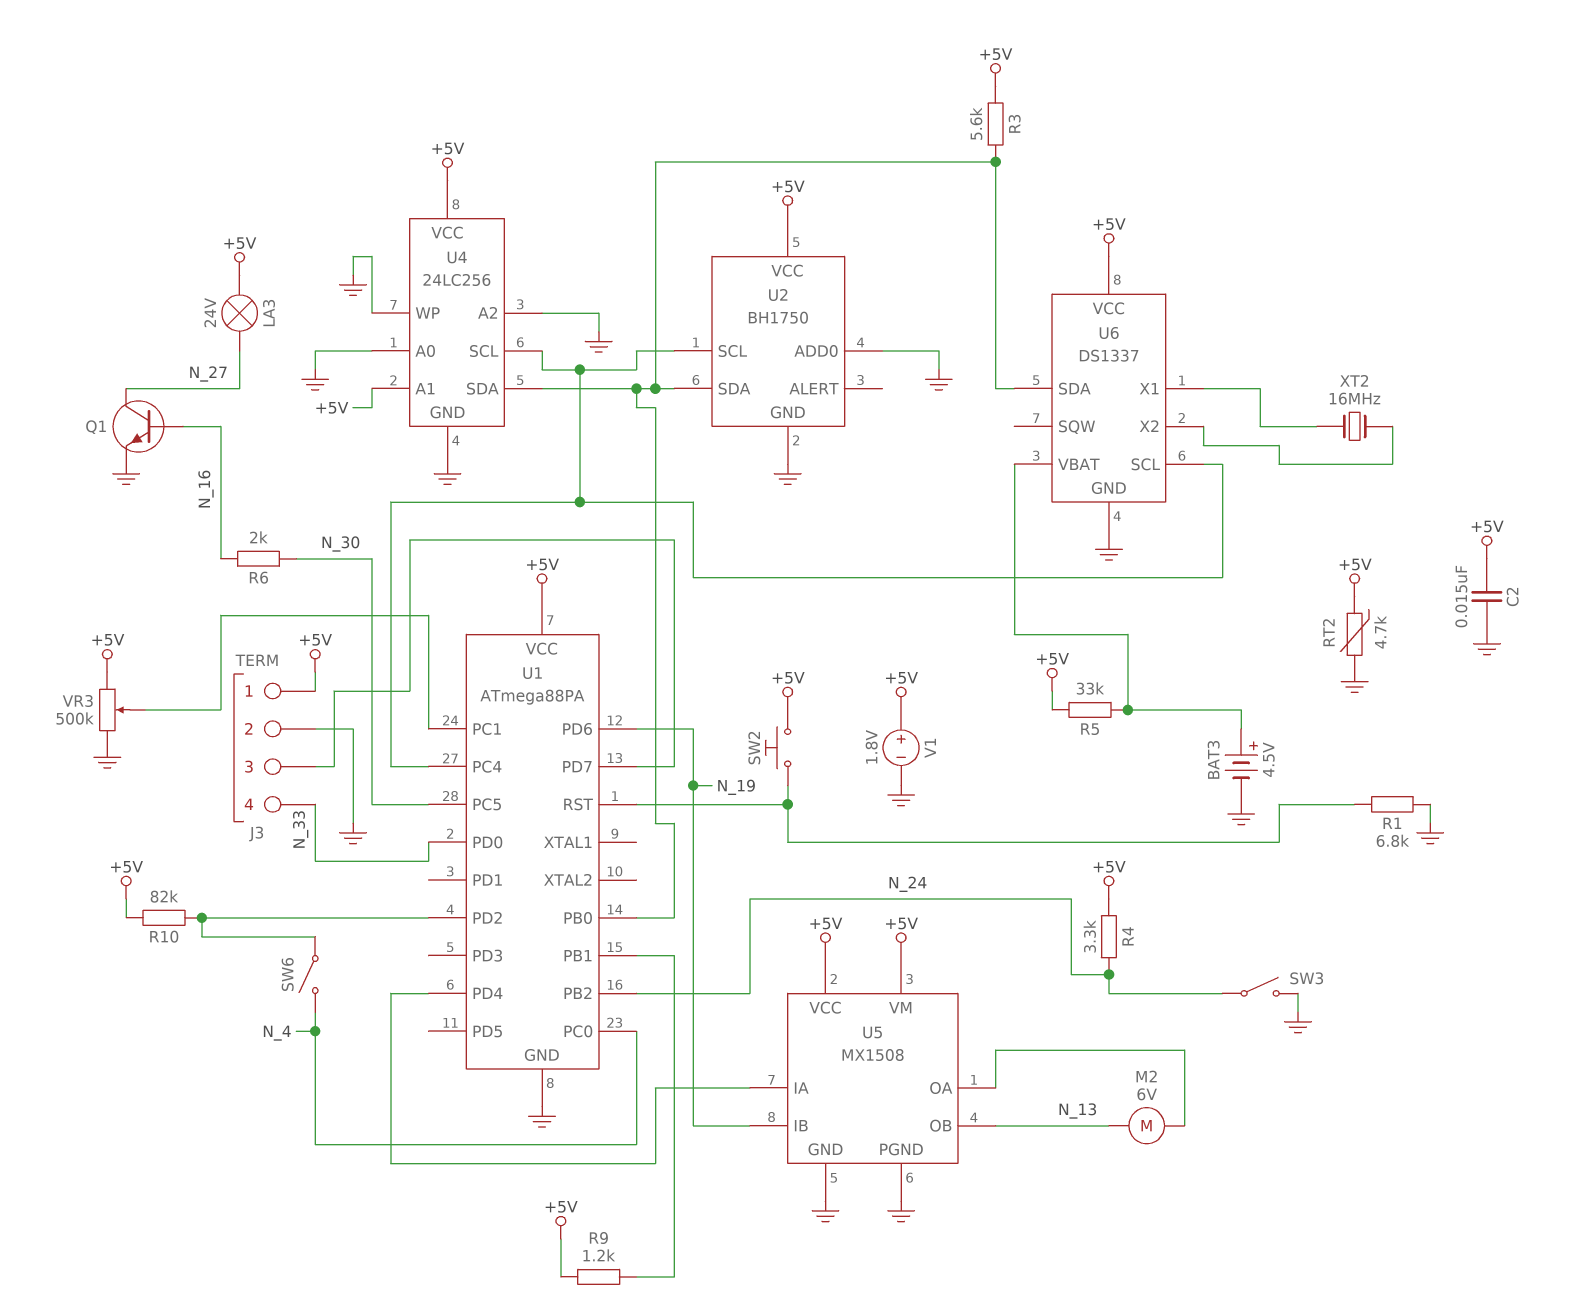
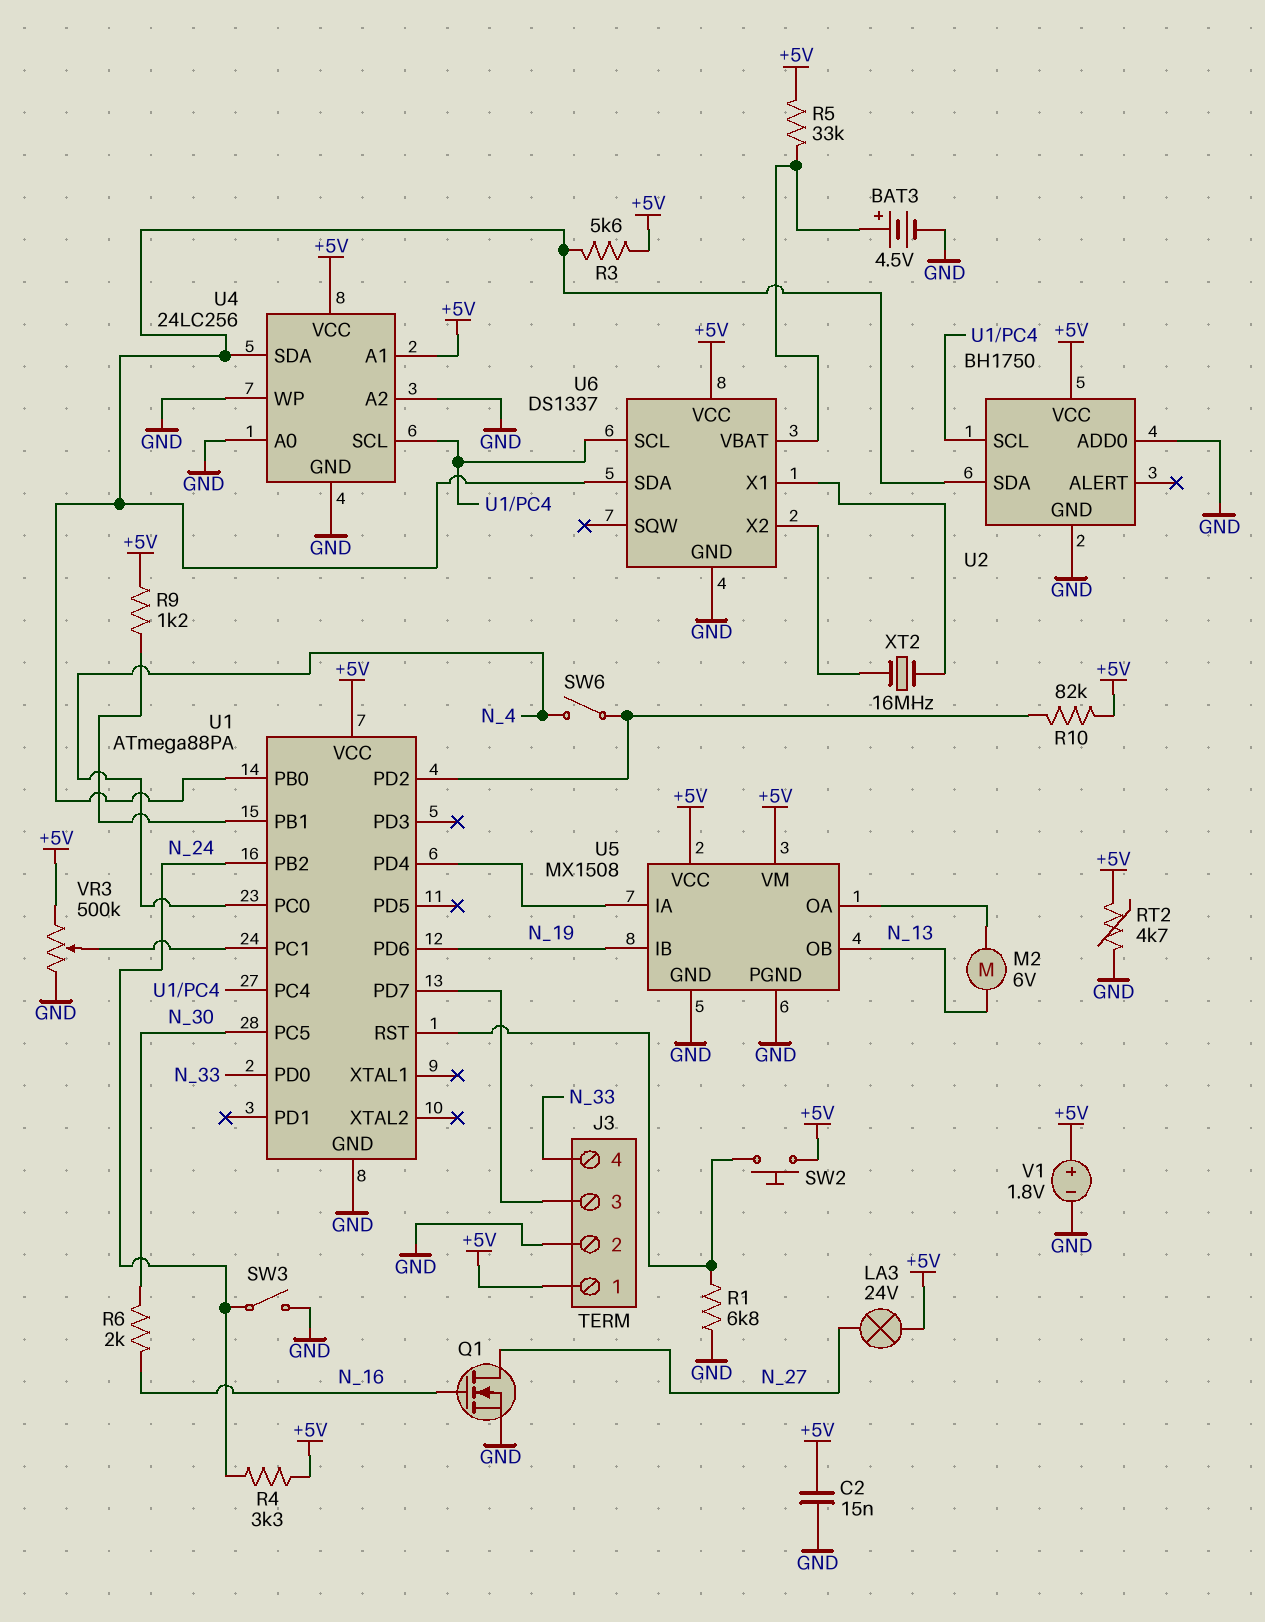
Q1: NPN (B N_16, C N_27, E GND) -> NMOS (G N_16, D N_27, S GND)

